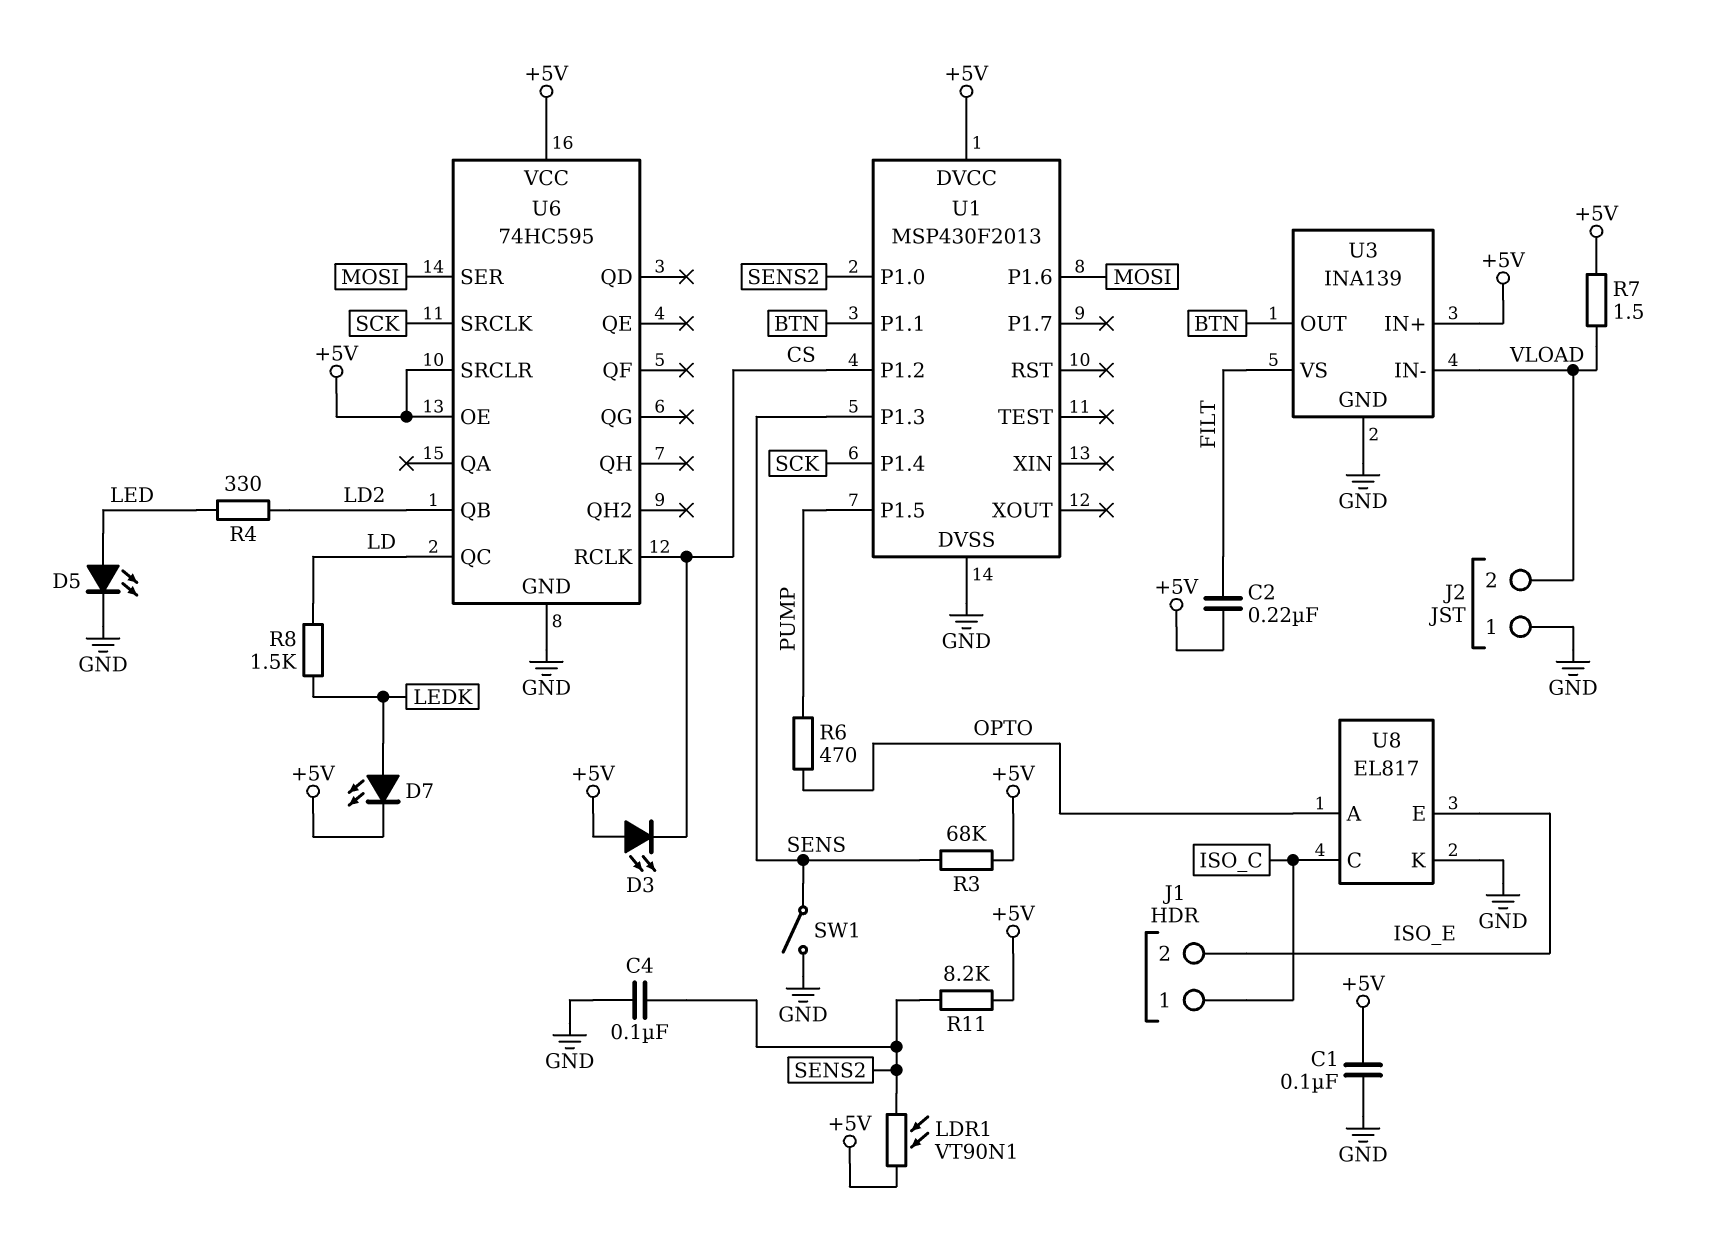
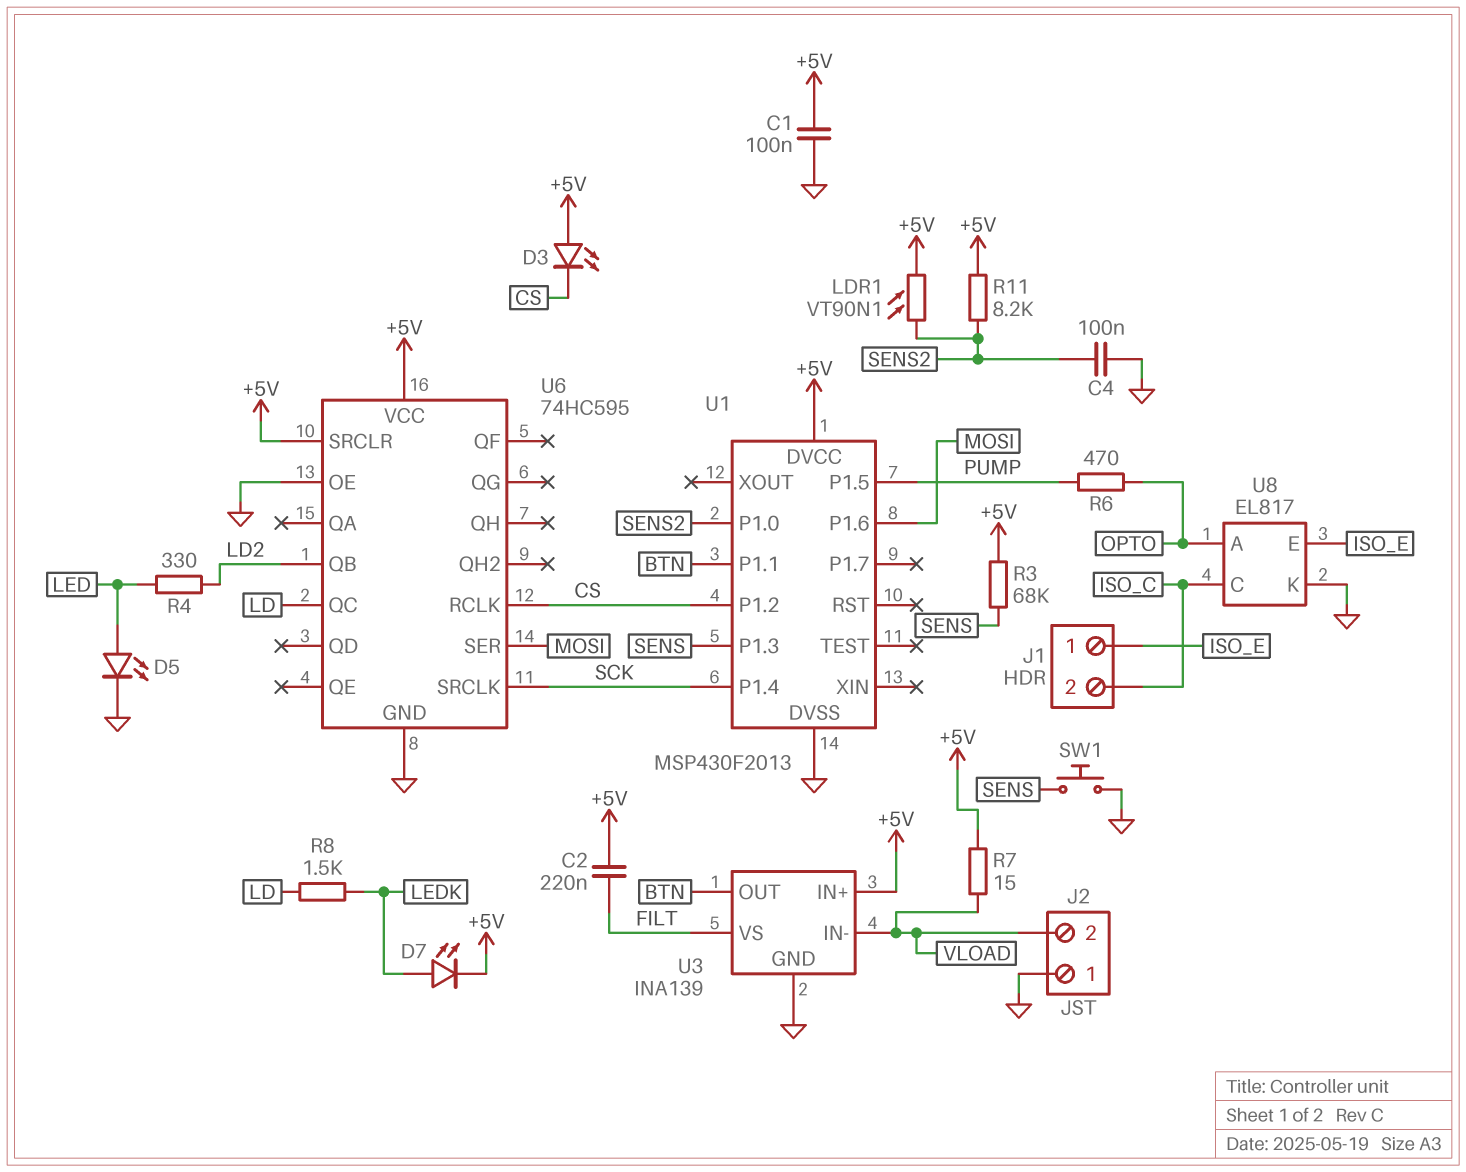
J1 pin 1: ISO_C -> ISO_E
J1 pin 2: ISO_E -> ISO_C
R7: 1.5 (+5V, VLOAD) -> 15 (+5V, VLOAD)
SW1: switch (GND, SENS) -> button (GND, SENS)
U6 pin OE: +5V -> GND

